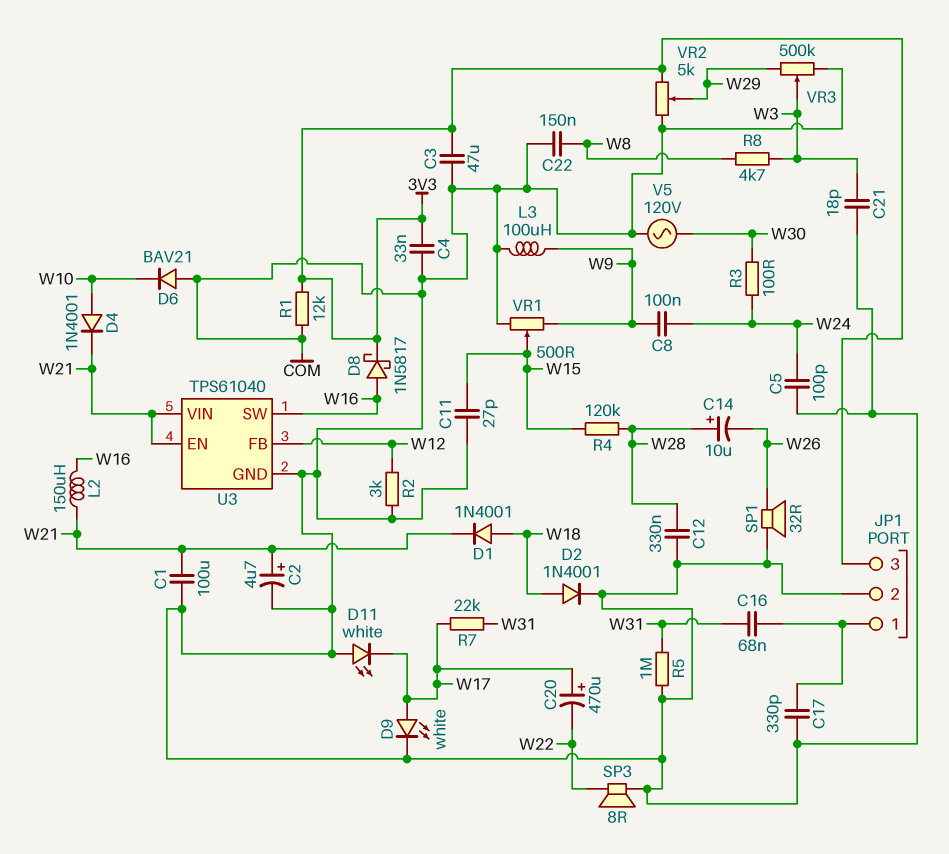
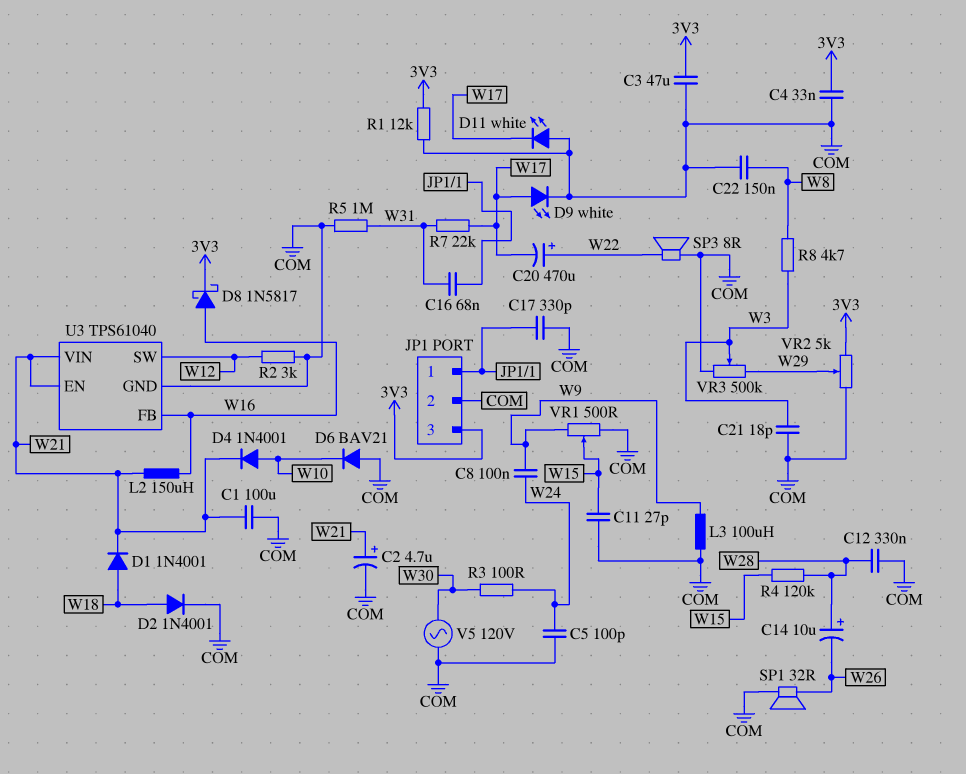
C20: 470uF (plus W17, minus W22) -> 470uF (plus W22, minus W17)
U3 pin FB: W12 -> W16
U3 pin SW: W16 -> W12

